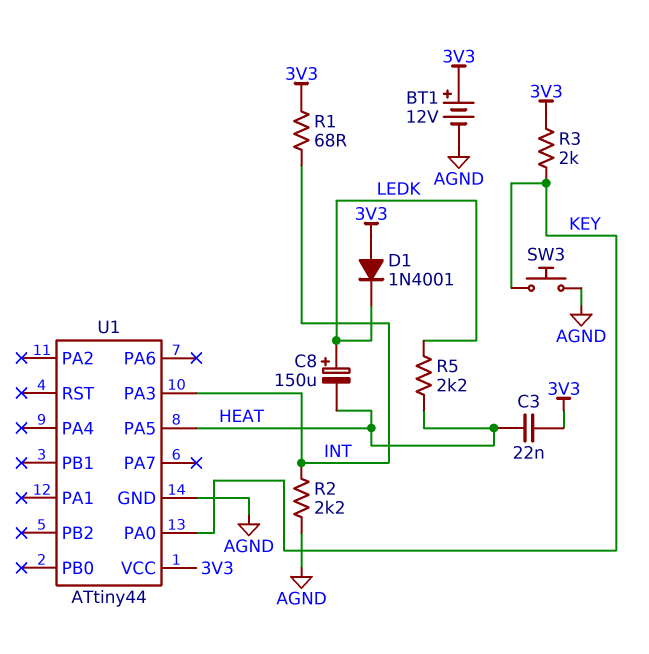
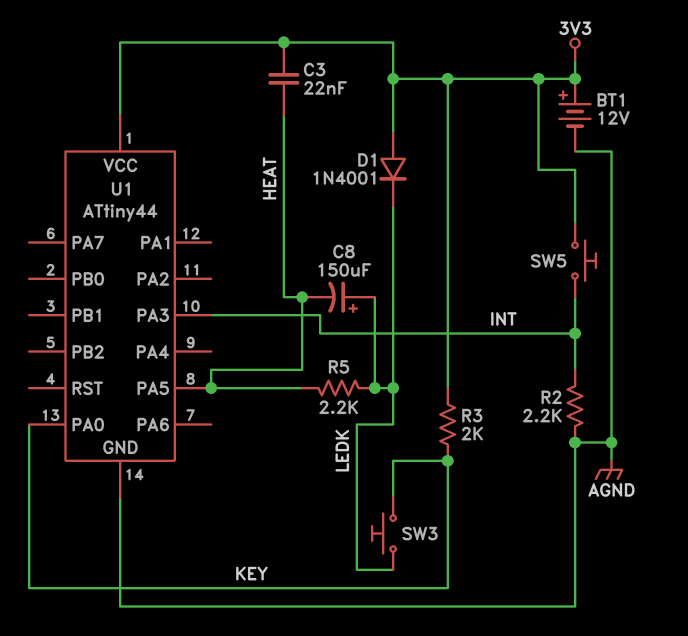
R1: 68 (3V3, INT) -> none
SW3: button (AGND, KEY) -> button (KEY, LEDK)
SW5: none -> button (3V3, INT)

